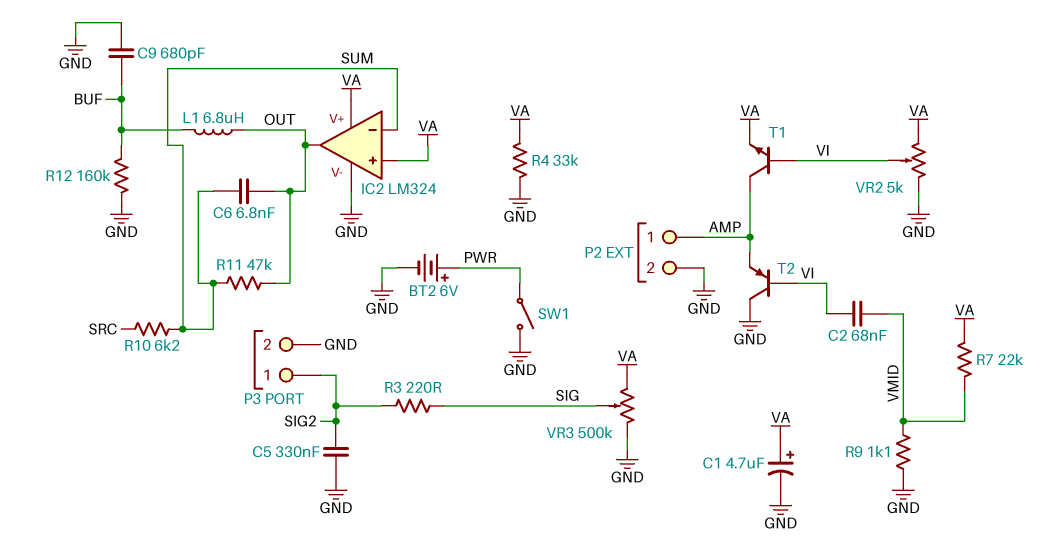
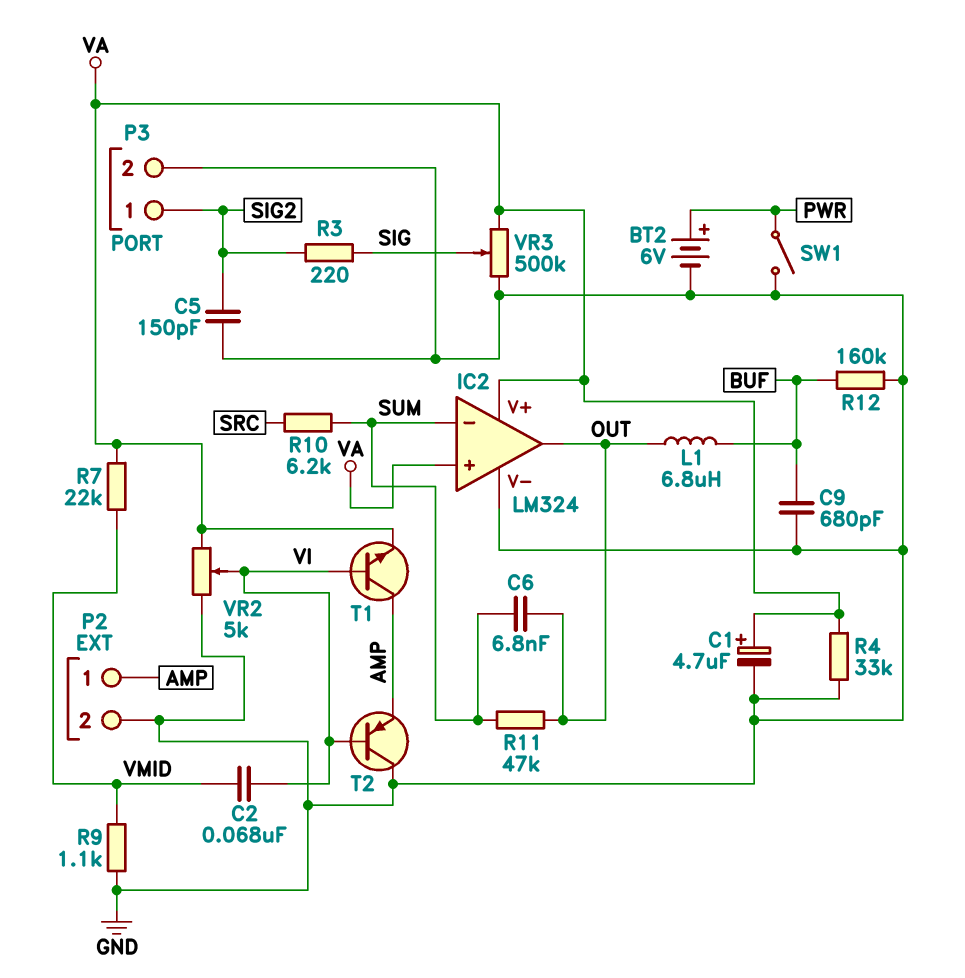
C5: 330nF (GND, SIG2) -> 150pF (GND, SIG2)

